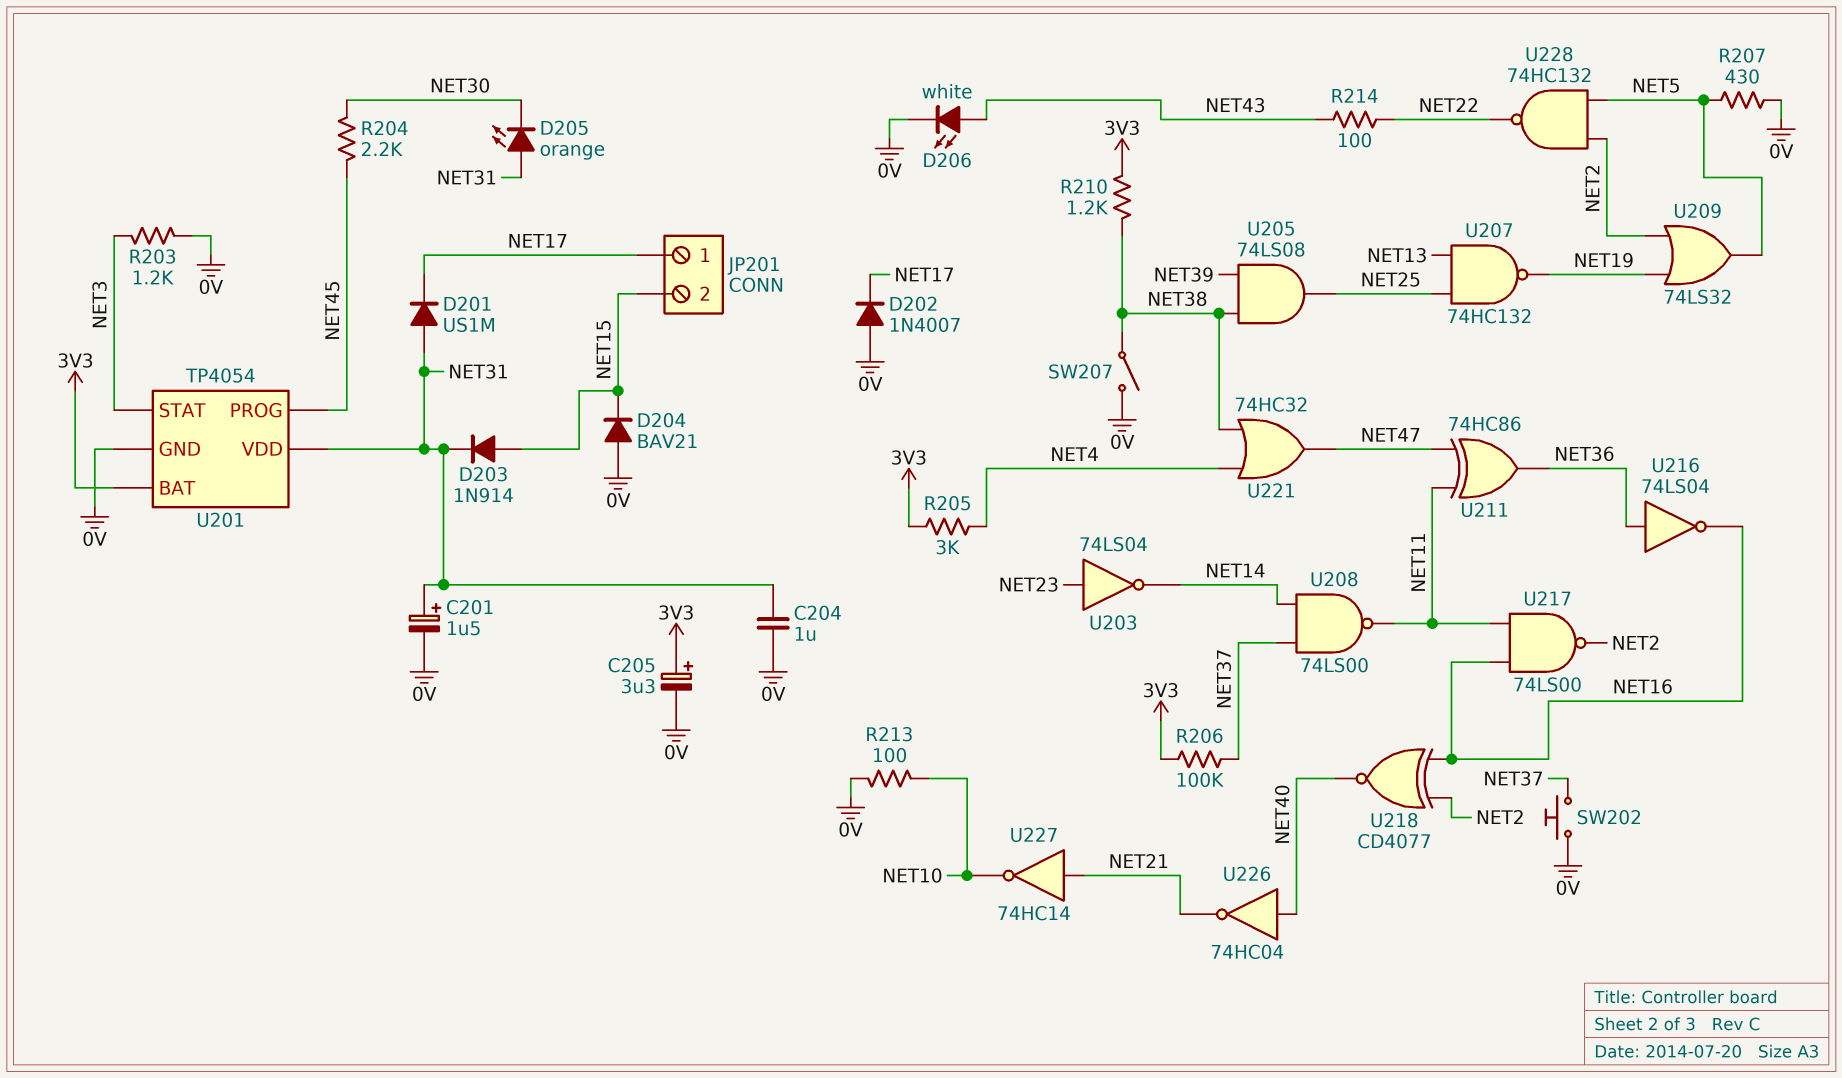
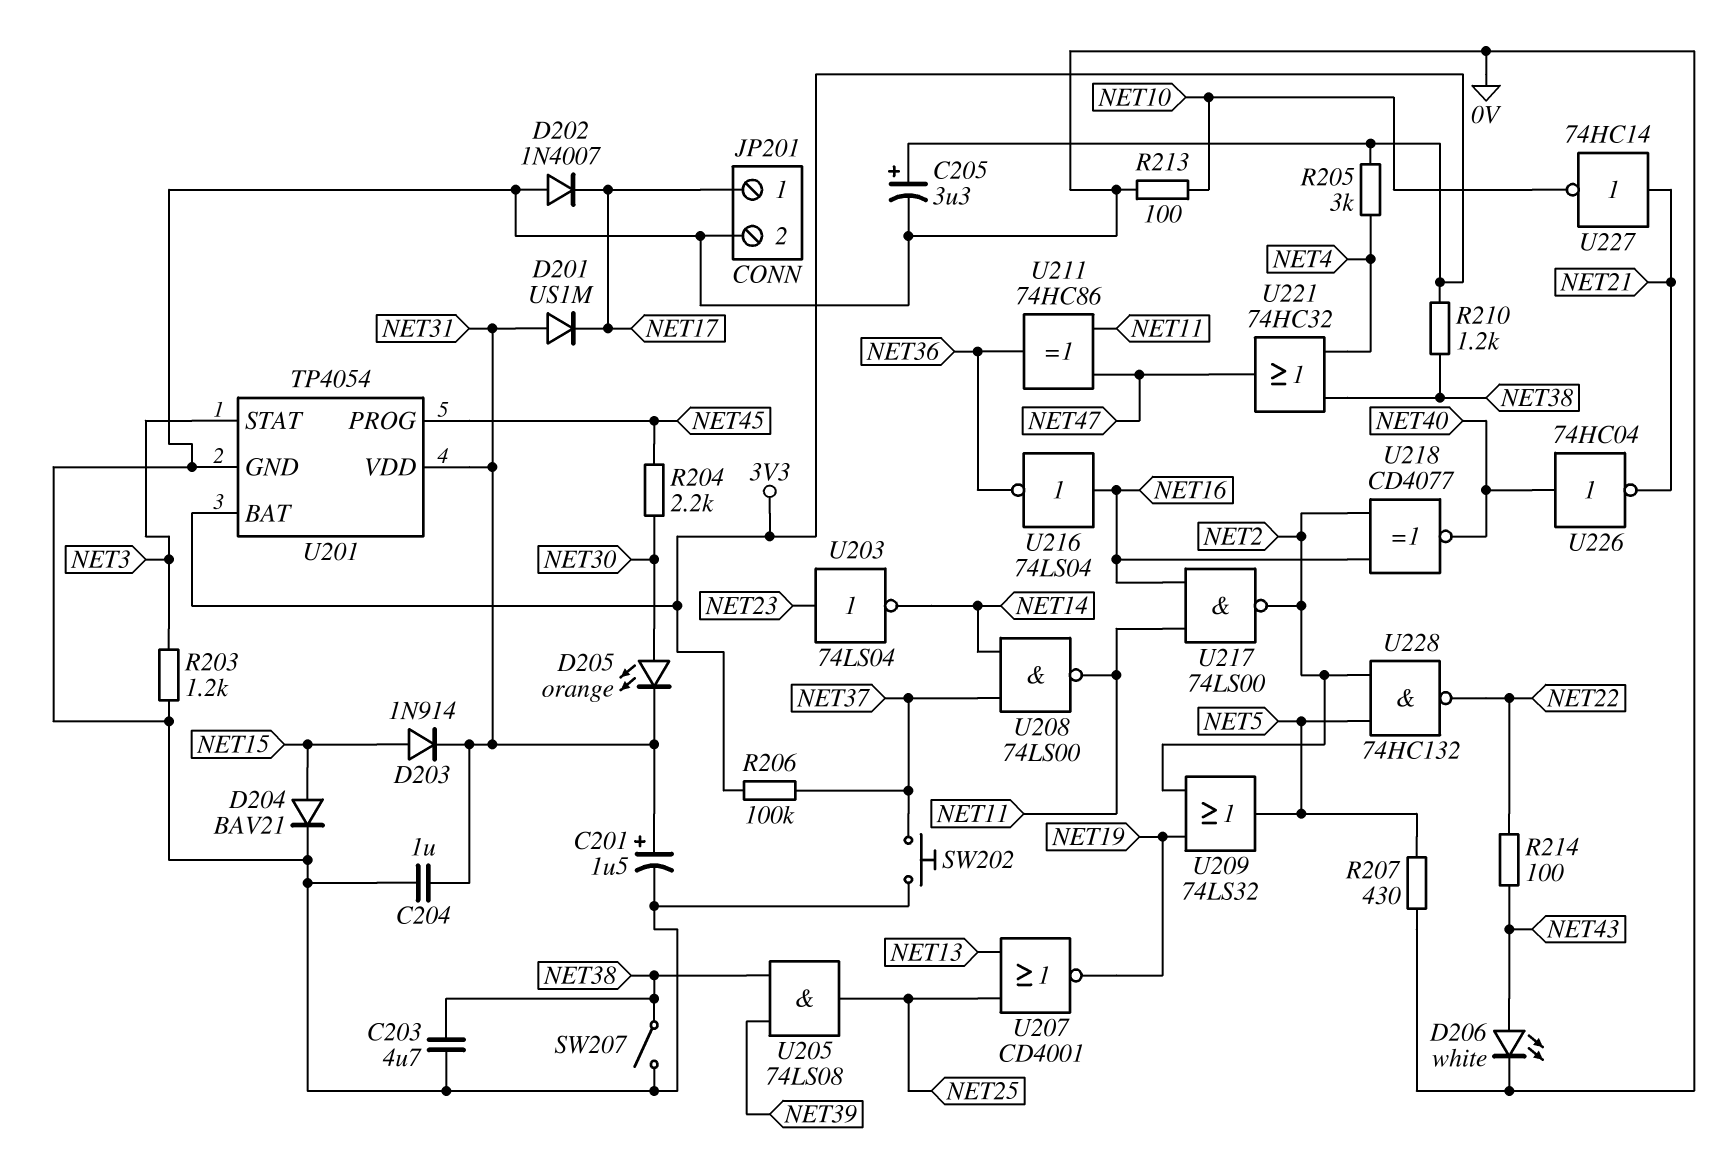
C203: none -> 4.7uF (0V, NET38)
D204: diode BAV21 (A 0V, K NET15) -> diode BAV21 (A NET15, K 0V)
D205: LED orange (A NET31, K NET30) -> LED orange (A NET30, K NET31)
JP201 pin 2: NET15 -> 0V
U207: NAND 74HC132 (in NET13, in NET25, out NET19) -> NOR CD4001 (in NET13, in NET25, out NET19)
U216: NOT 74LS04 (in NET36, out NET16) -> NOT 74LS04 (in NET16, out NET36)

